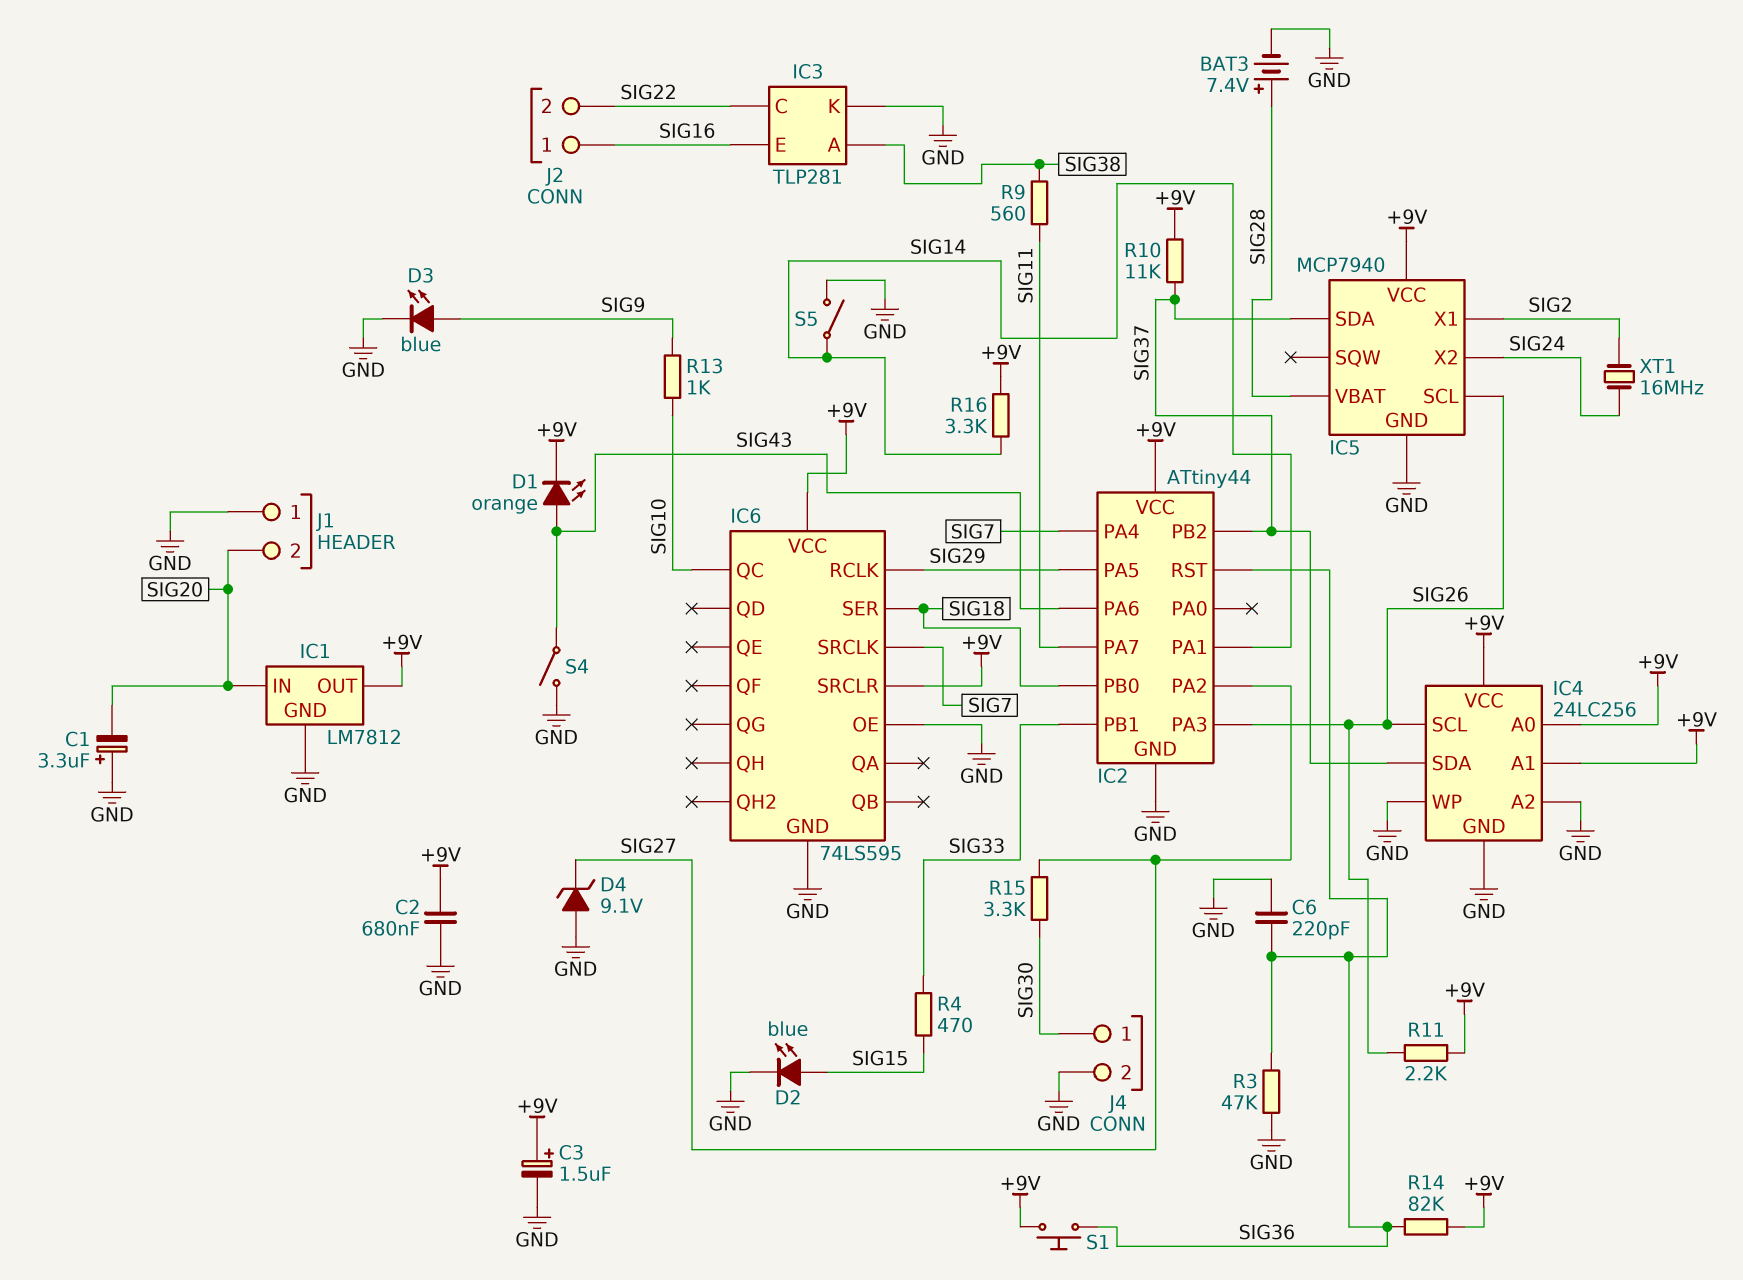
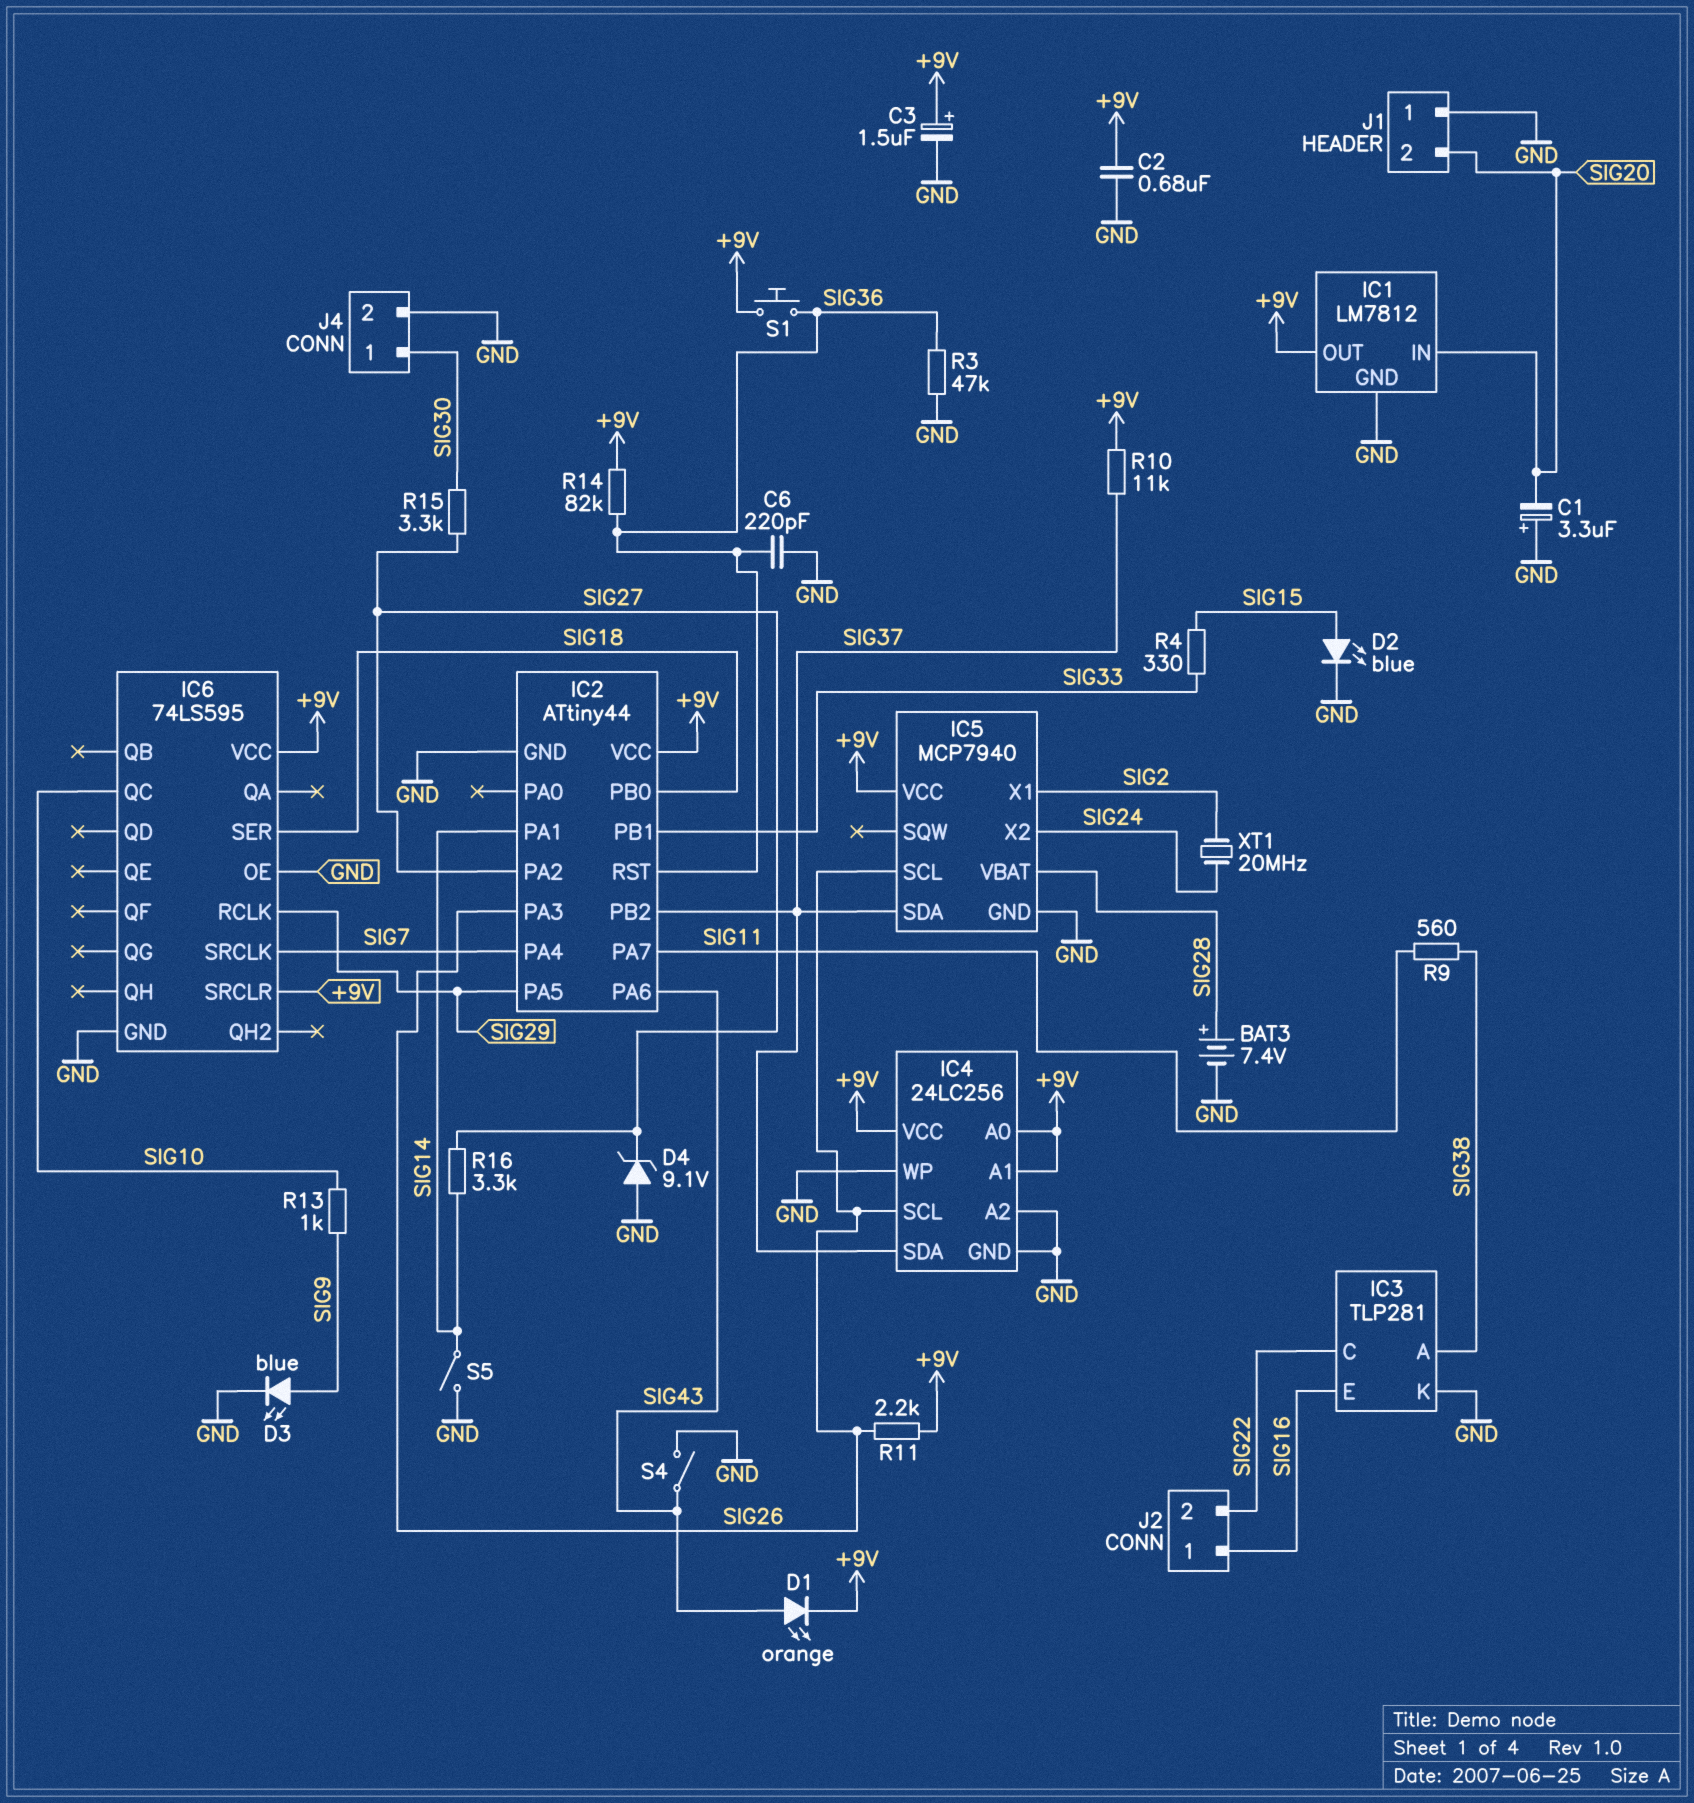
R4: 470 (SIG15, SIG33) -> 330 (SIG15, SIG33)
R16: 3.3k (+9V, SIG14) -> 3.3k (SIG14, SIG27)
XT1: 16MHz (SIG2, SIG24) -> 20MHz (SIG2, SIG24)

